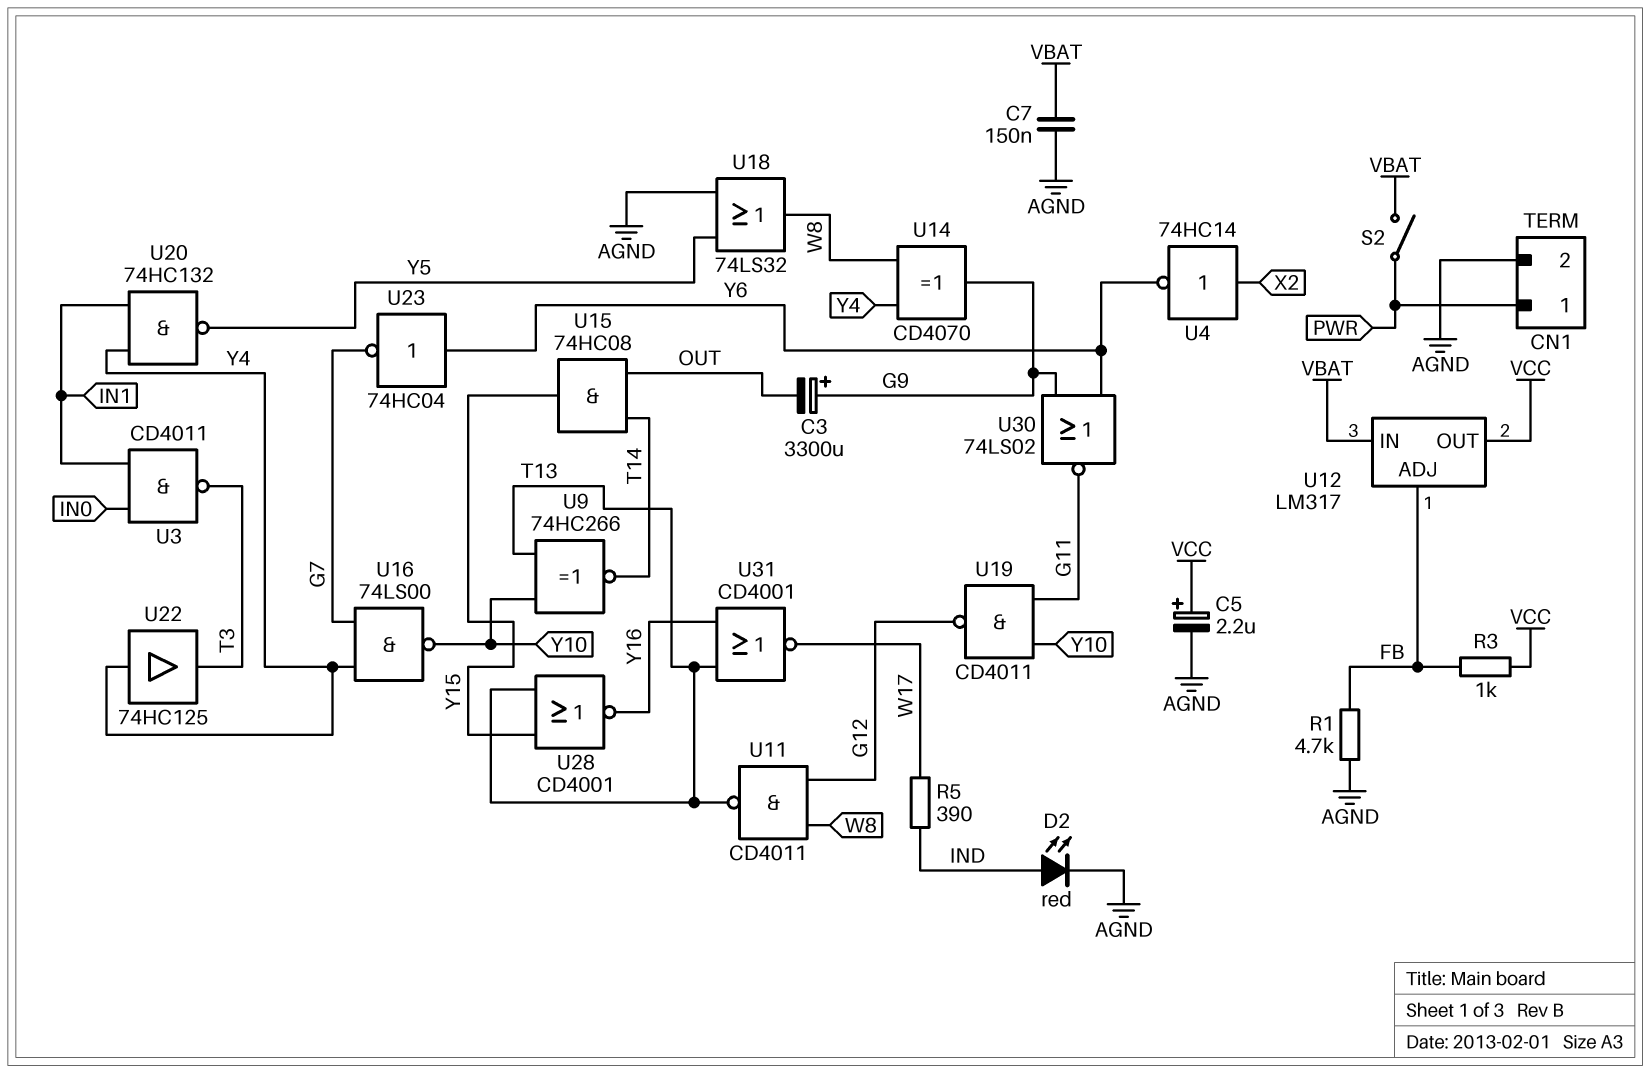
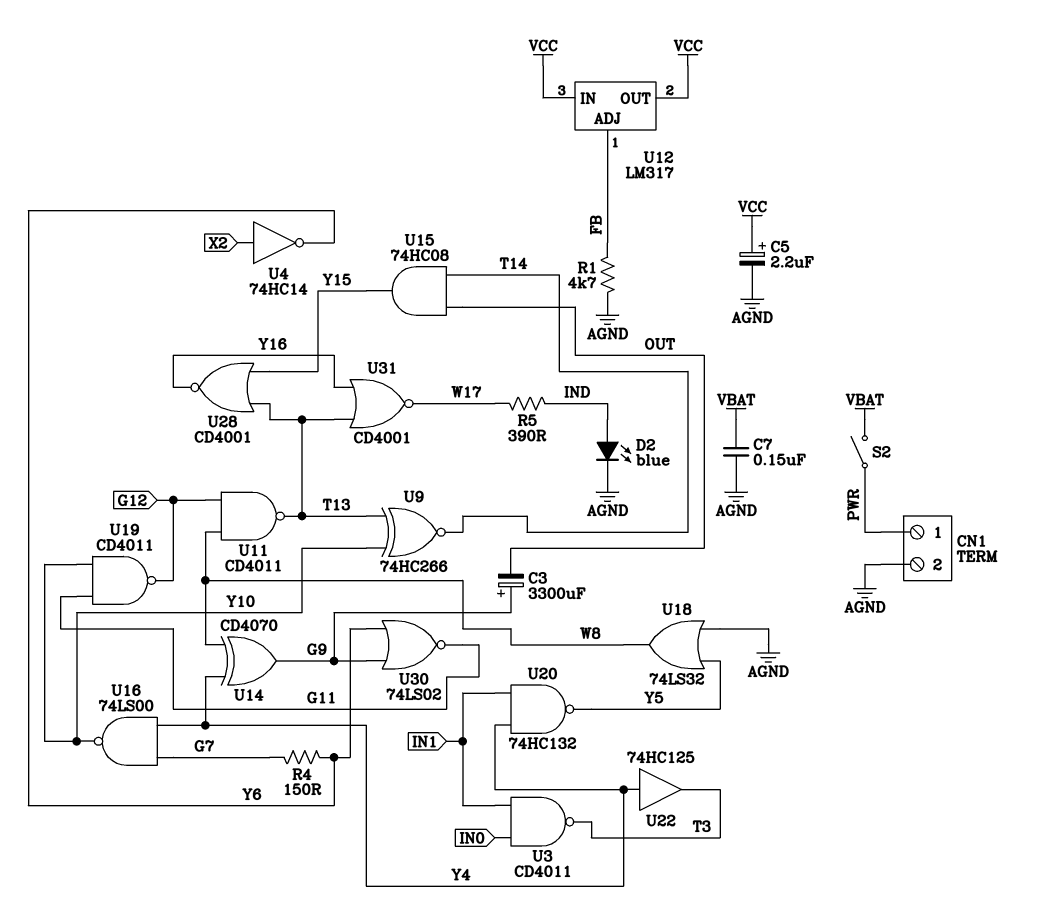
D2: LED red (A IND, K AGND) -> LED blue (A IND, K AGND)
R3: 1k (FB, VCC) -> none
R4: none -> 150 (G7, Y6)
U12 pin IN: VBAT -> VCC
U23: NOT 74HC04 (in Y6, out G7) -> none

